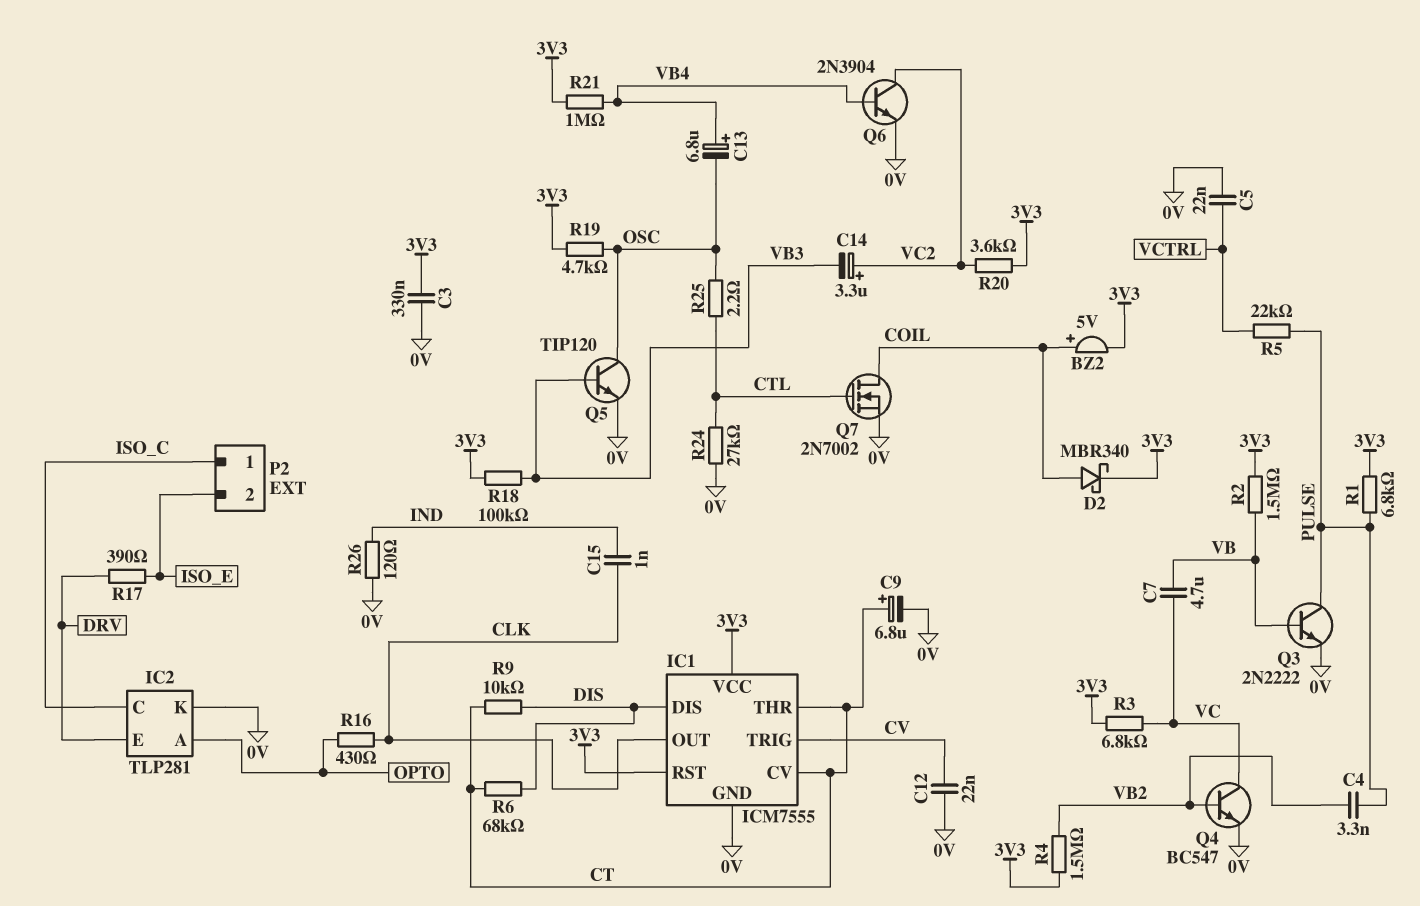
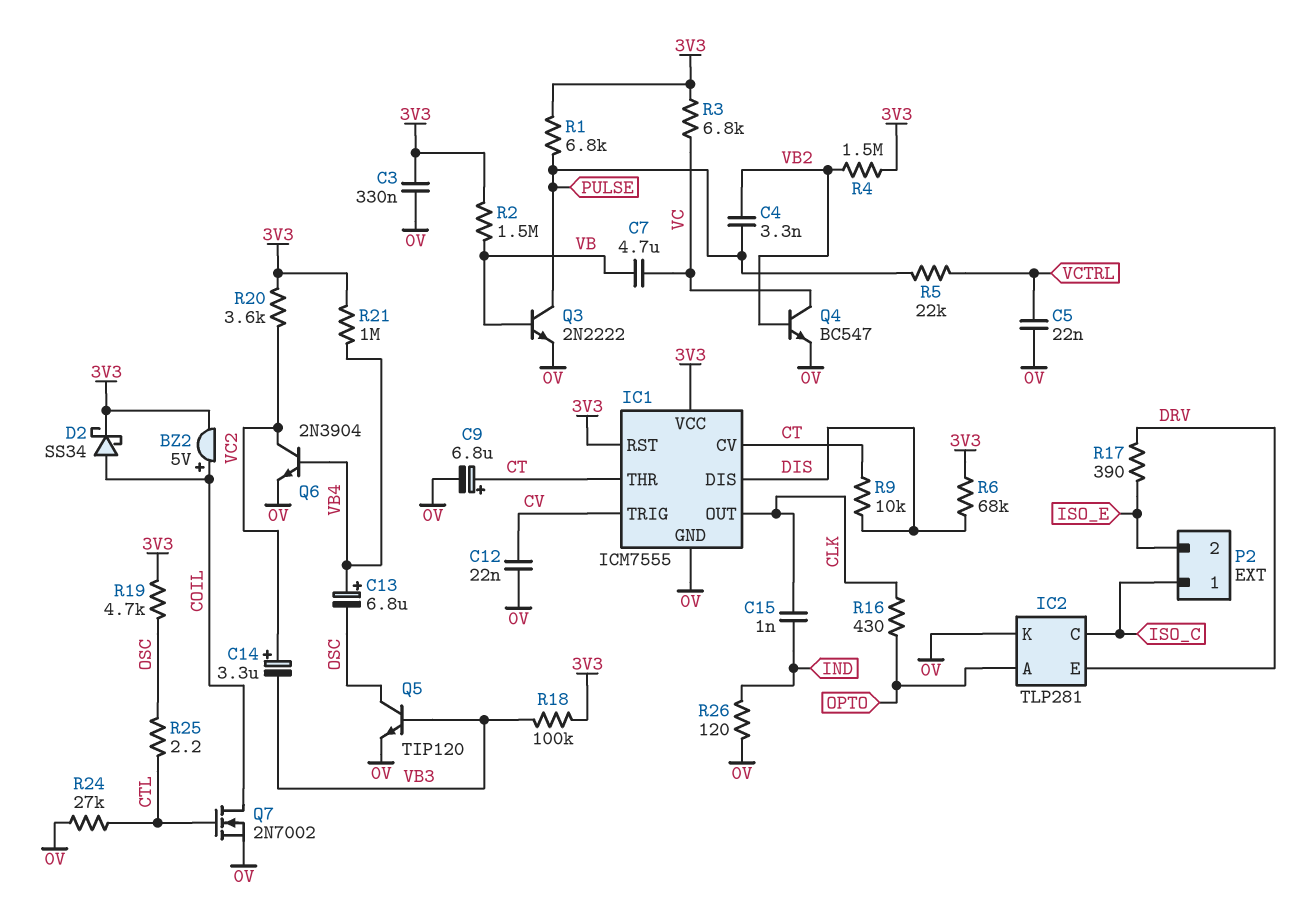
D2: schottky MBR340 (A COIL, K 3V3) -> schottky SS34 (A COIL, K 3V3)
R6: 68k (CT, DIS) -> 68k (3V3, DIS)

